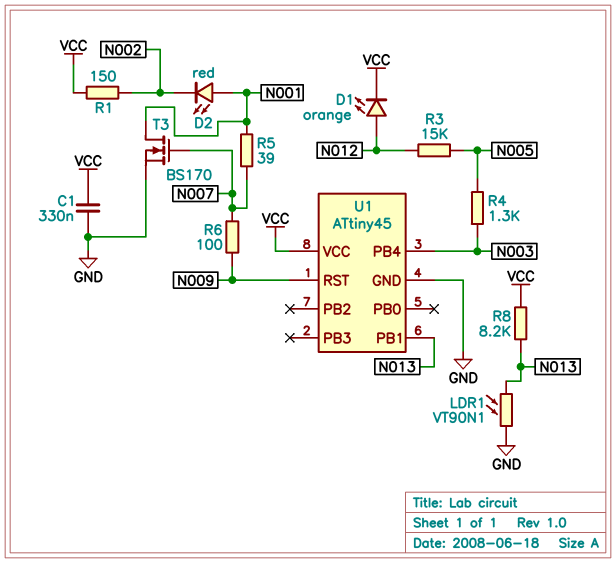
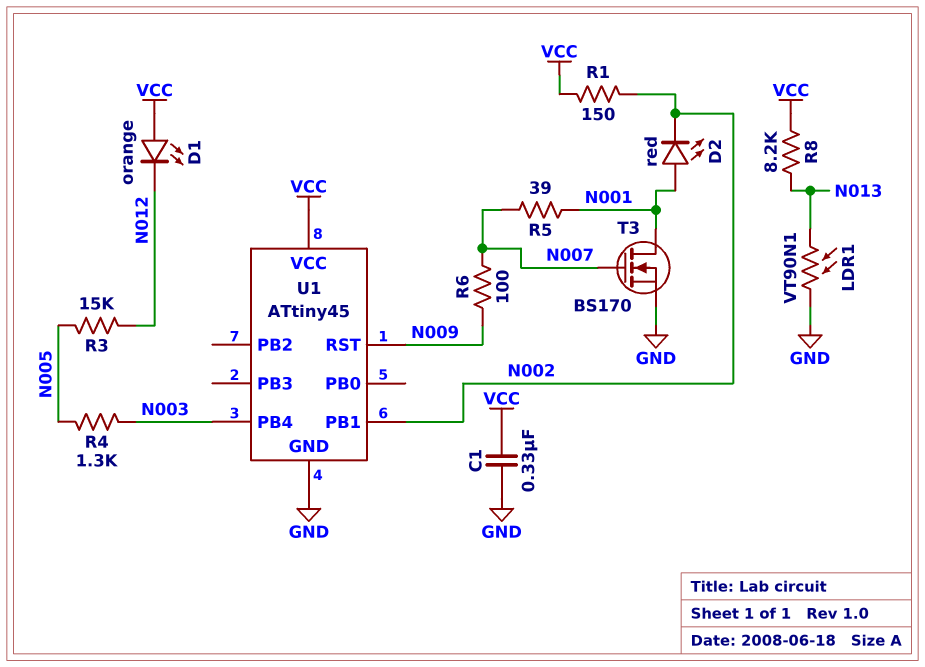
D1: LED orange (A N012, K VCC) -> LED orange (A VCC, K N012)
U1 pin PB1: N013 -> N002

